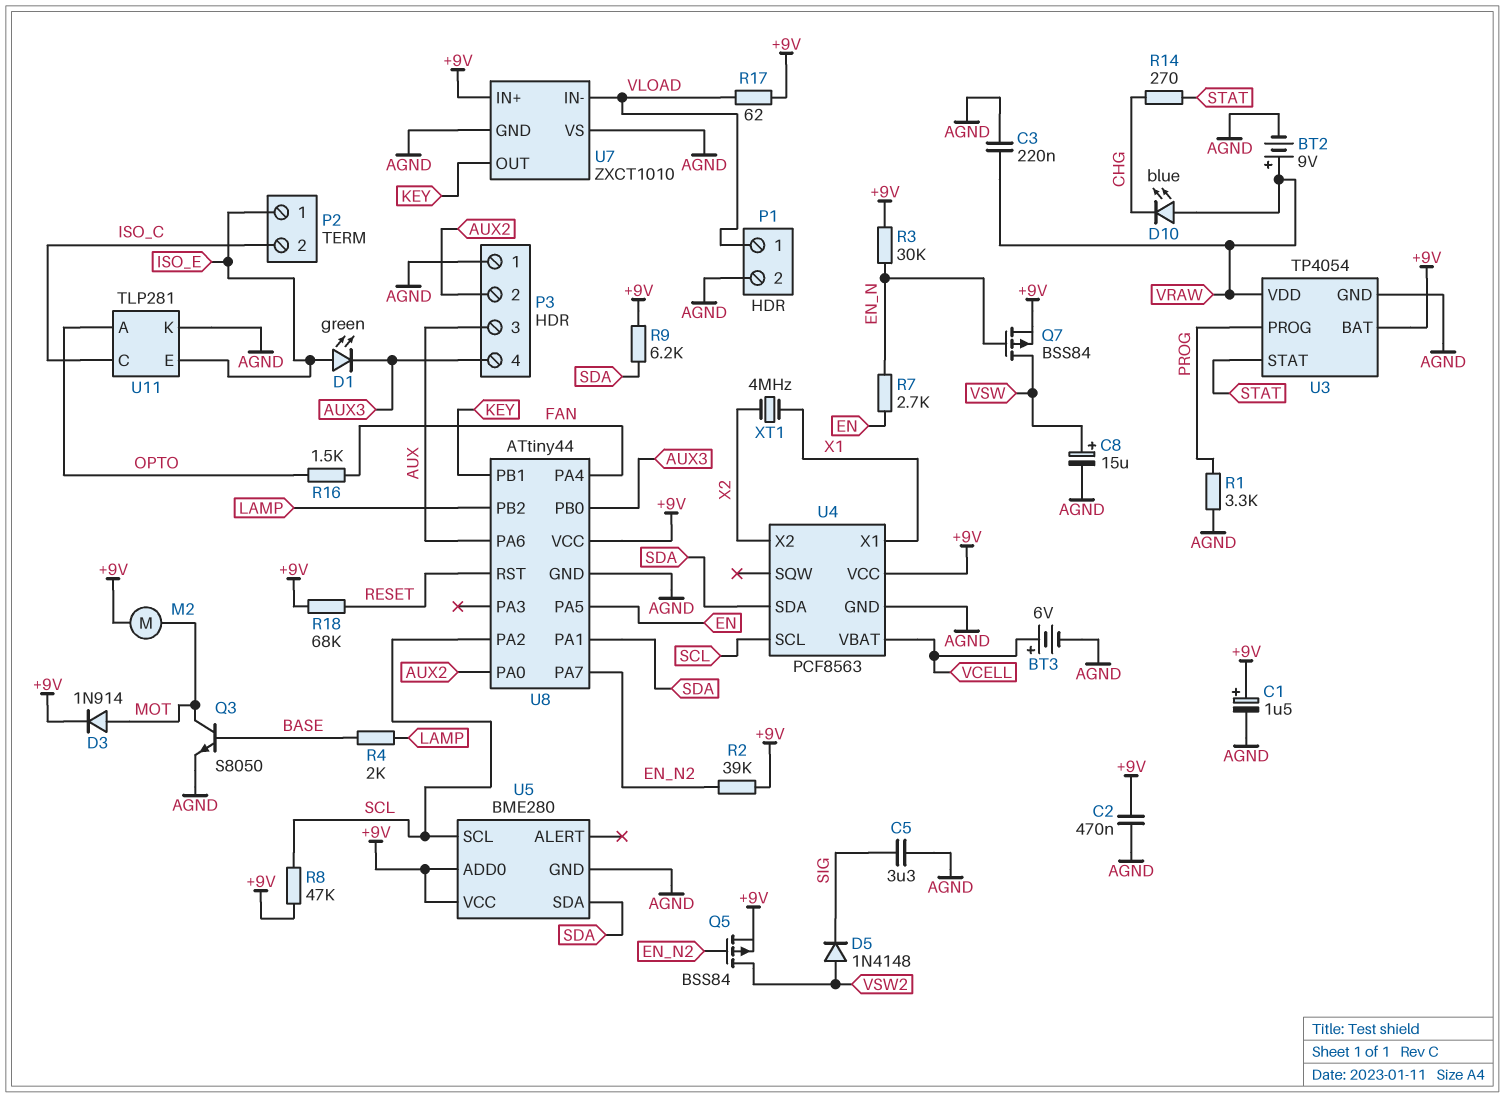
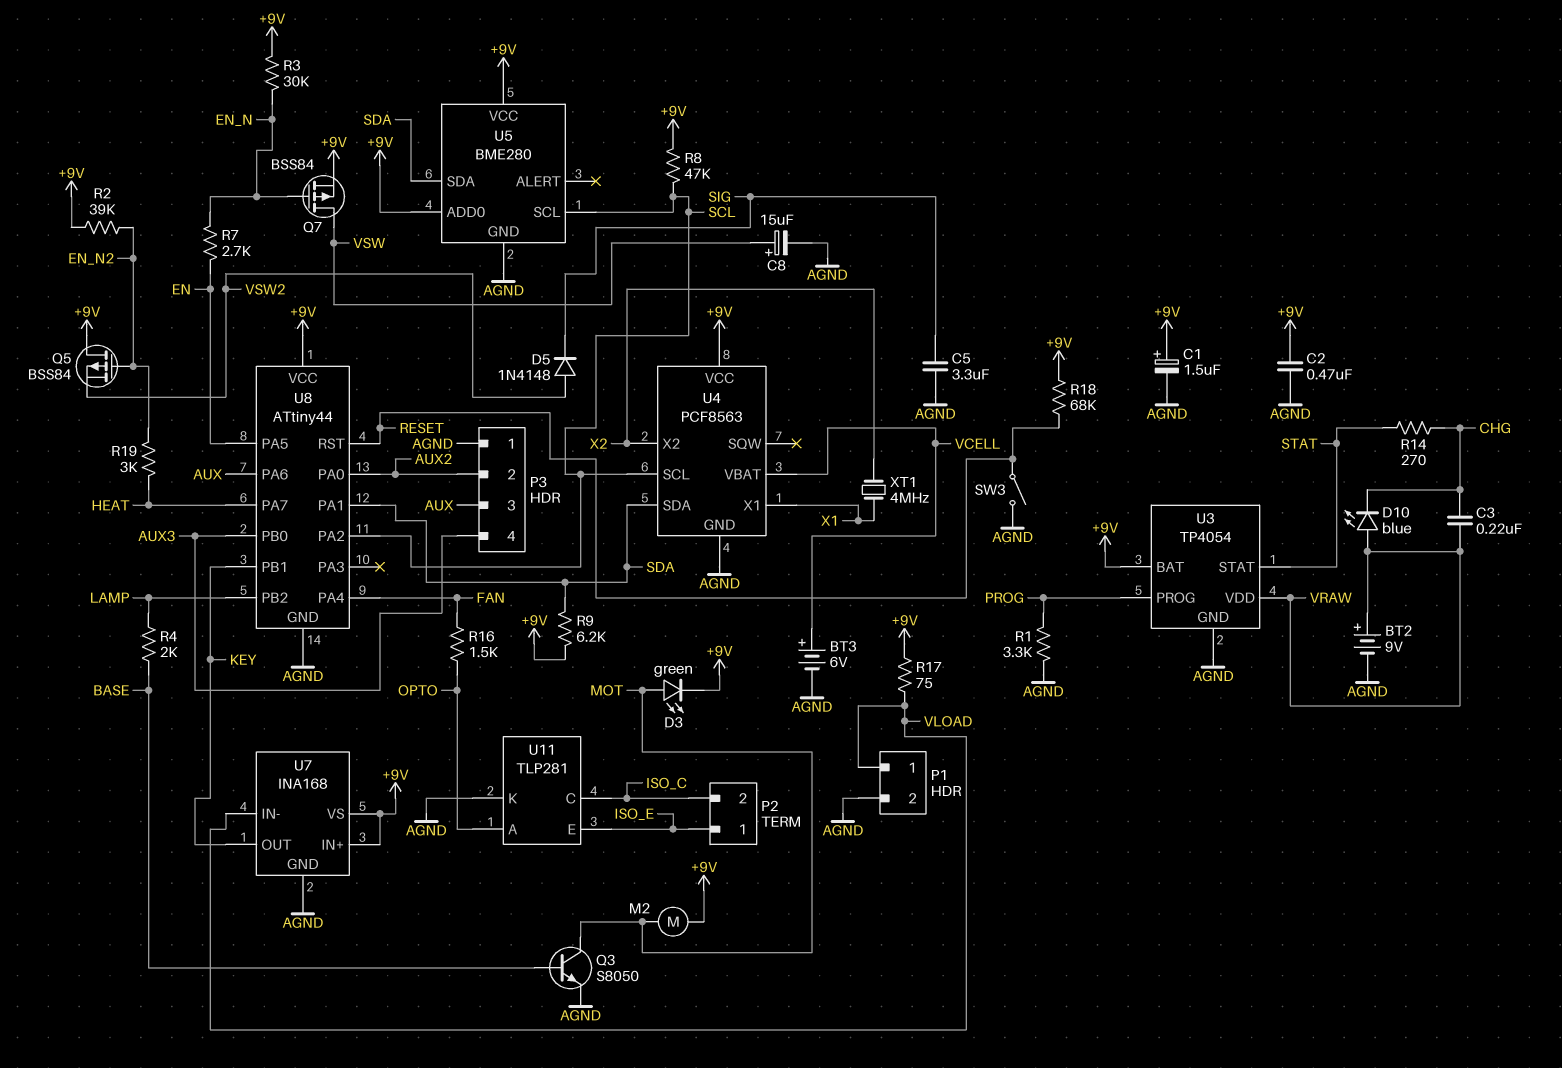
C3: 220nF (AGND, VRAW) -> 220nF (CHG, VRAW)
D1: LED green (A ISO_E, K AUX3) -> none
D3: diode 1N914 (A MOT, K +9V) -> LED green (A MOT, K +9V)
Q5: PMOS BSS84 (G EN_N2, D VSW2, S +9V) -> PMOS BSS84 (G EN_N2, D +9V, S VSW2)
R17: 62 (+9V, VLOAD) -> 75 (+9V, VLOAD)
R19: none -> 3k (EN_N2, HEAT)
SW3: none -> switch (AGND, RESET)
U7: ZXCT1010 -> INA168
U7 pin VS: AGND -> +9V
U8 pin PA7: EN_N2 -> HEAT

